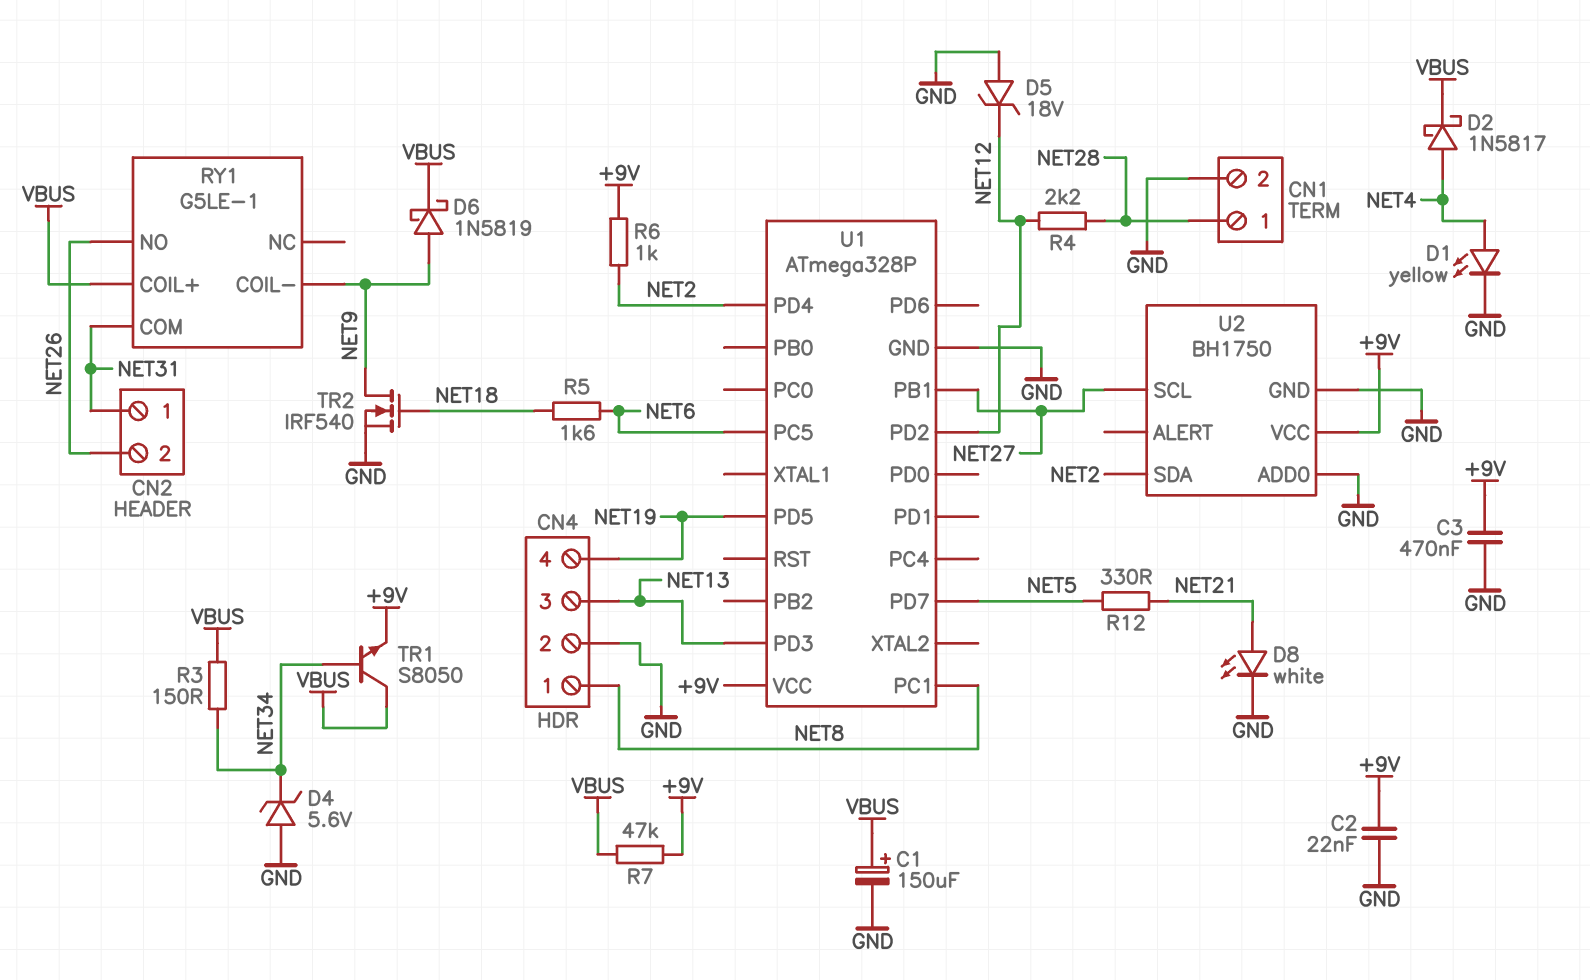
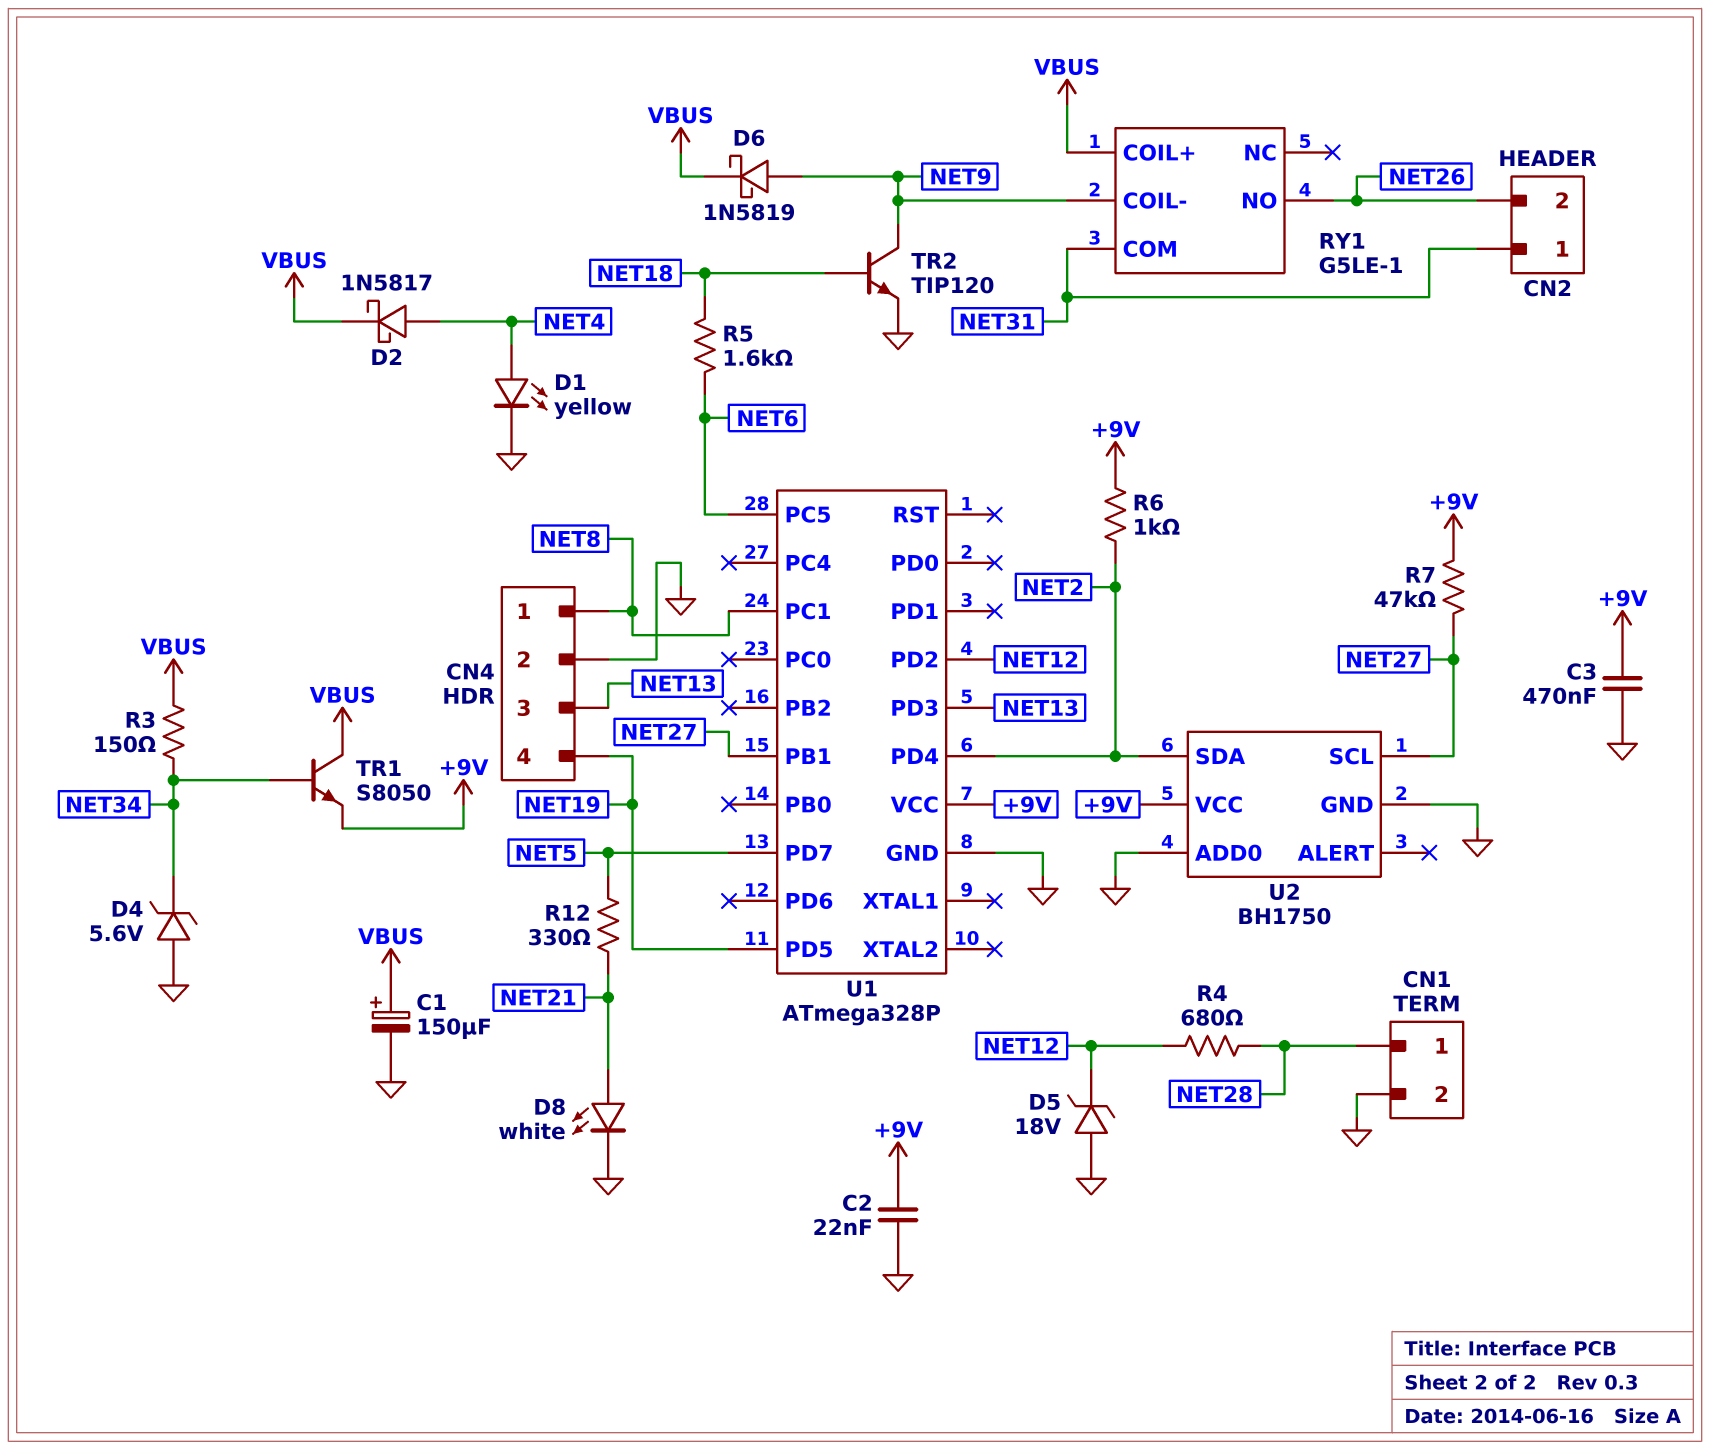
R4: 2.2k (NET12, NET28) -> 680 (NET12, NET28)
R7: 47k (+9V, VBUS) -> 47k (+9V, NET27)
TR2: NMOS IRF540 (G NET18, D NET9, S GND) -> NPN TIP120 (B NET18, C NET9, E GND)

